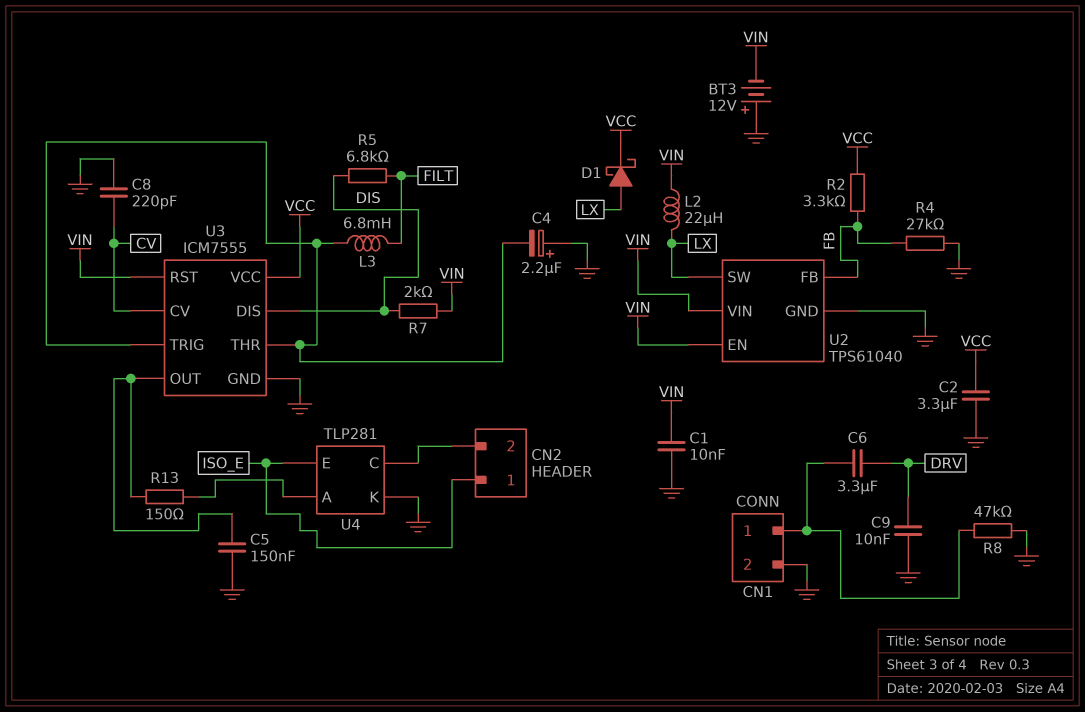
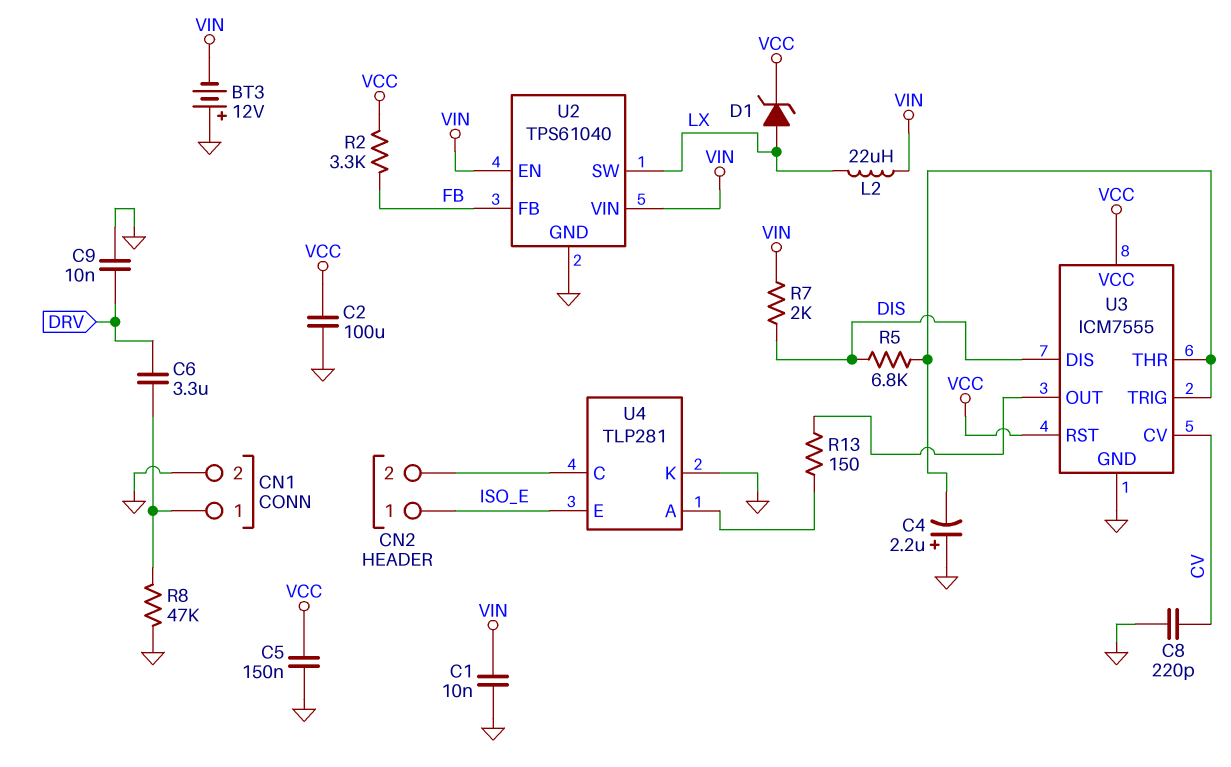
C2: 3.3uF (GND, VCC) -> 100uF (GND, VCC)
C5: 150nF (GND, U3/OUT) -> 150nF (GND, VCC)
D1: schottky (A LX, K VCC) -> zener (A LX, K VCC)
L3: 6.8mH (FILT, U3/THR) -> none
R4: 27k (FB, GND) -> none
R5: 6.8k (DIS, FILT) -> 6.8k (DIS, U3/THR)
U3 pin RST: VIN -> VCC

